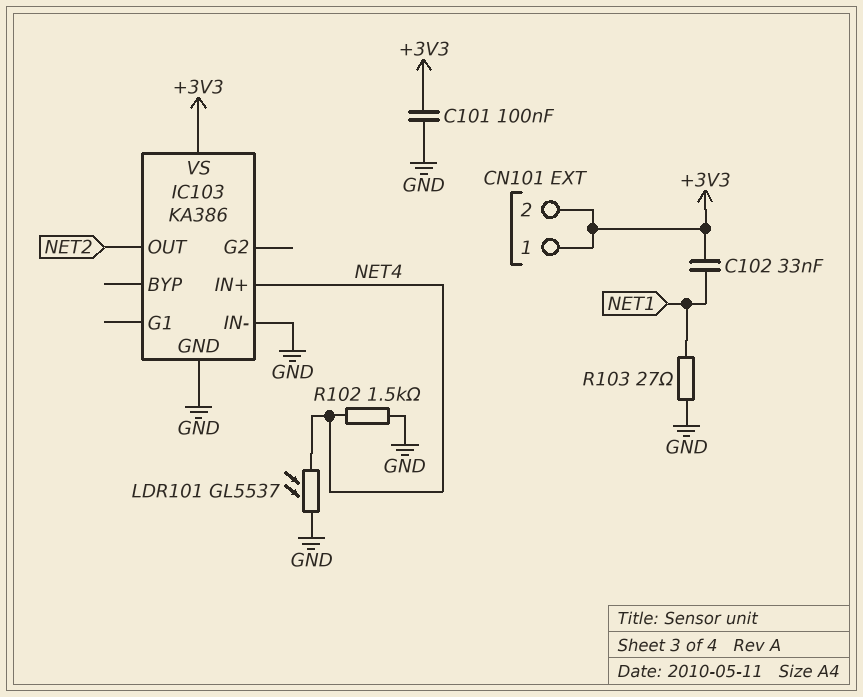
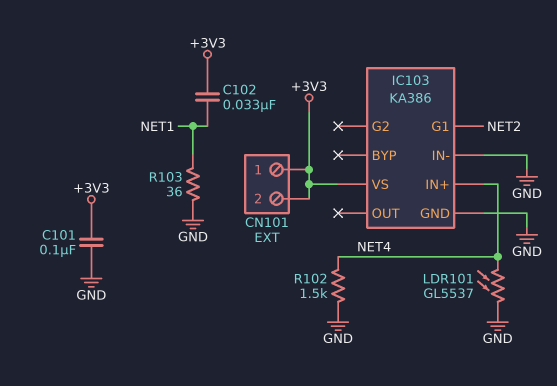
IC103 pin G1: none -> NET2
IC103 pin OUT: NET2 -> none
R103: 27 (GND, NET1) -> 36 (GND, NET1)

